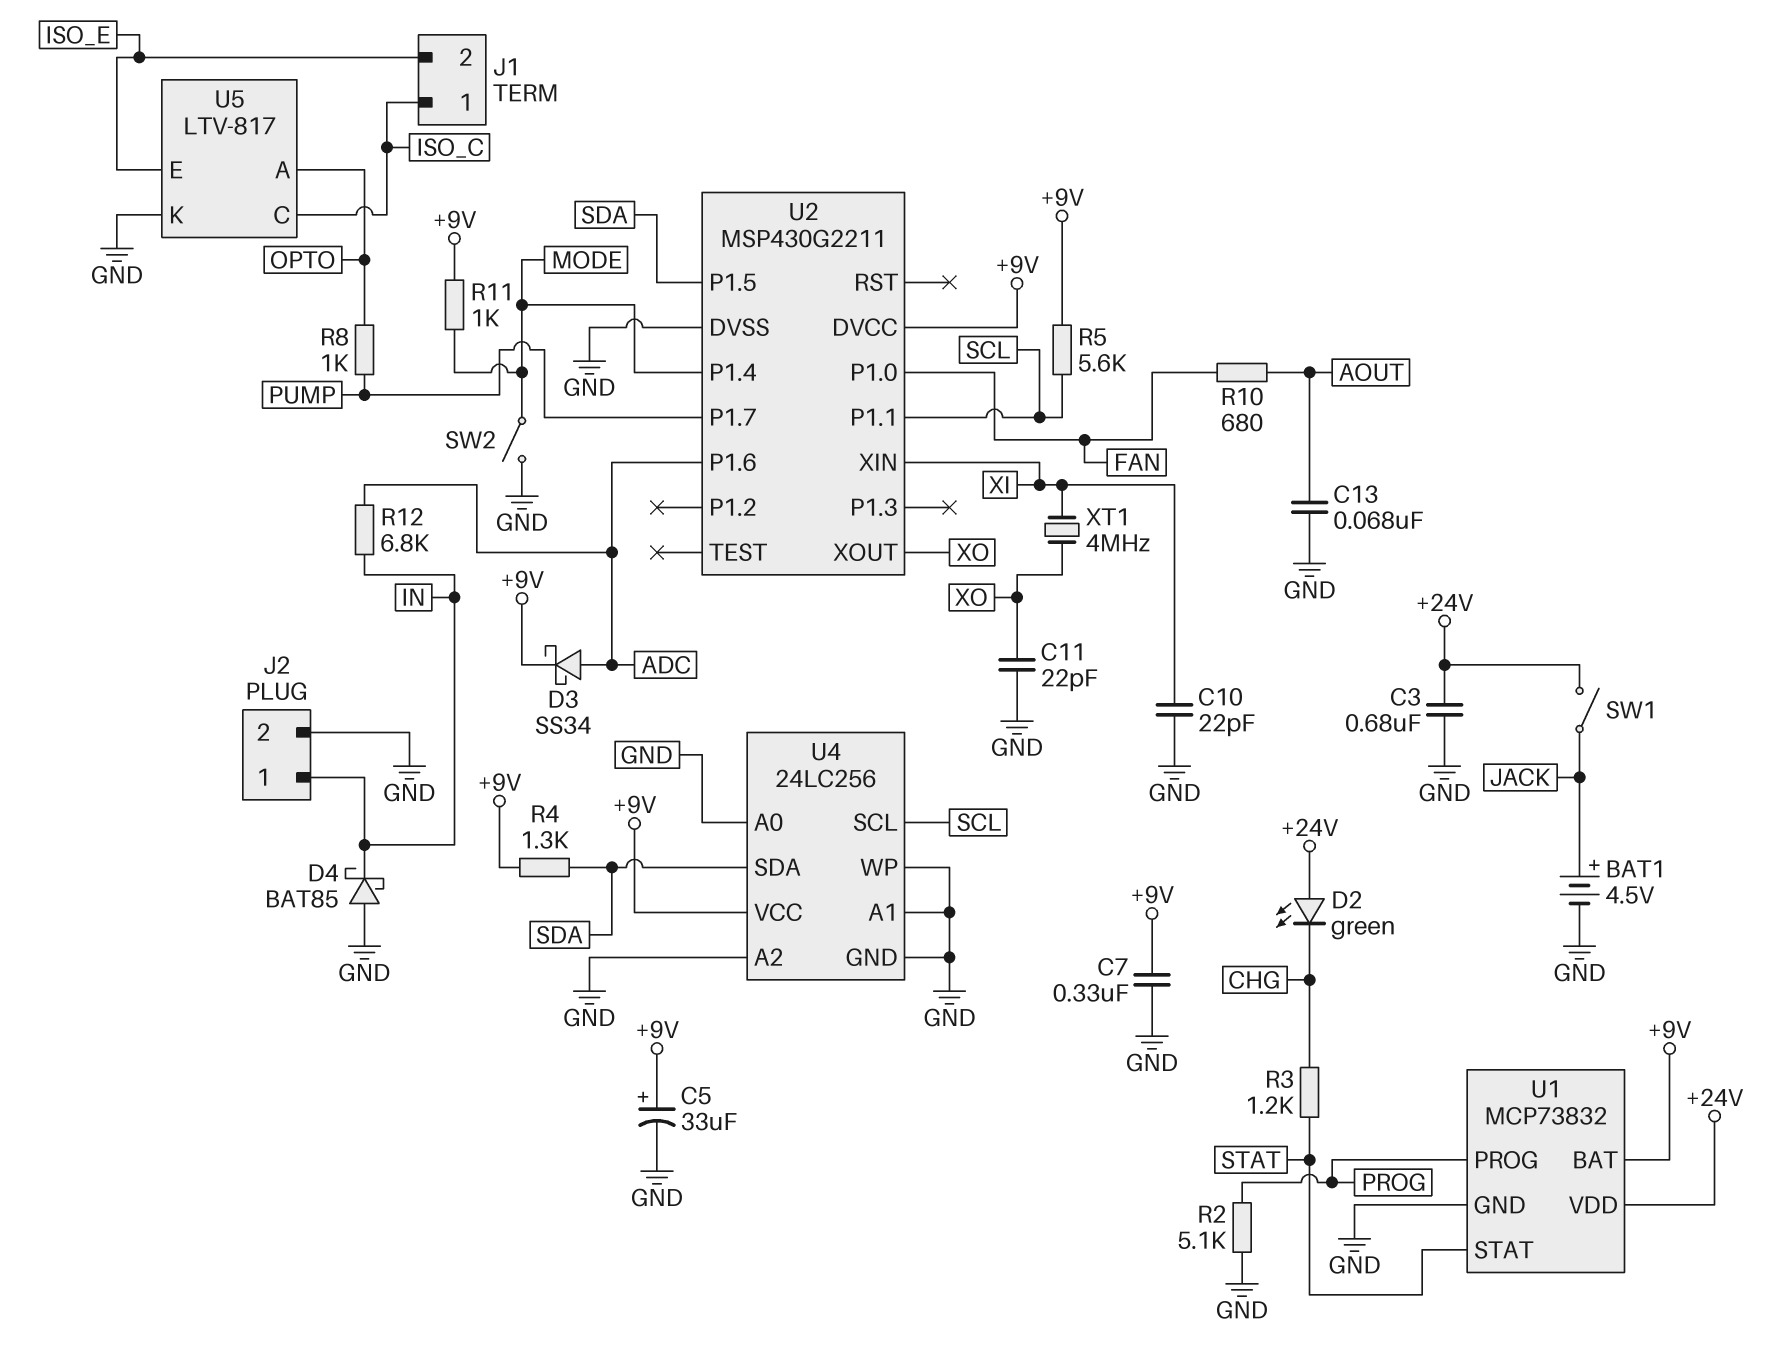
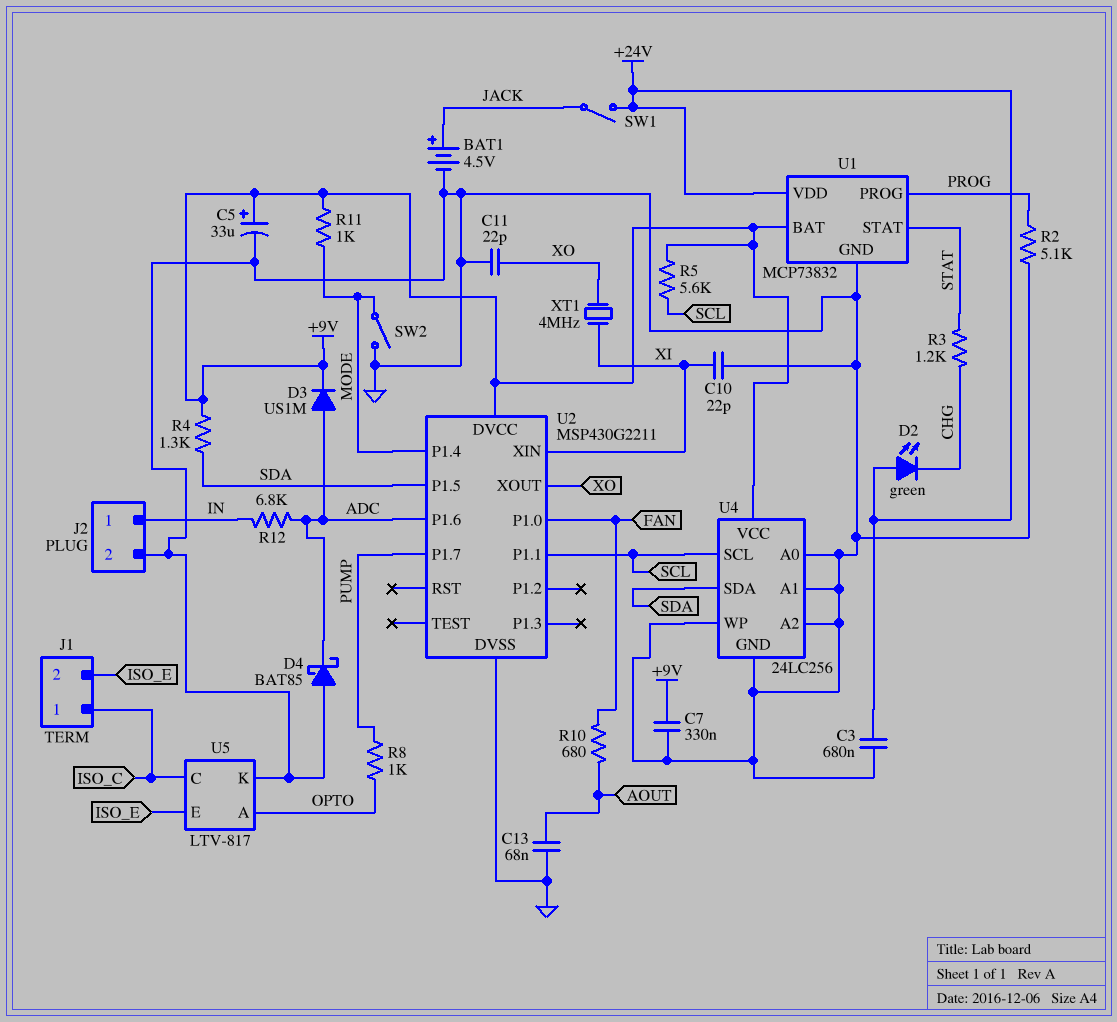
D3: schottky SS34 (A ADC, K +9V) -> diode US1M (A ADC, K +9V)
D4: schottky BAT85 (A GND, K IN) -> schottky BAT85 (A GND, K ADC)

